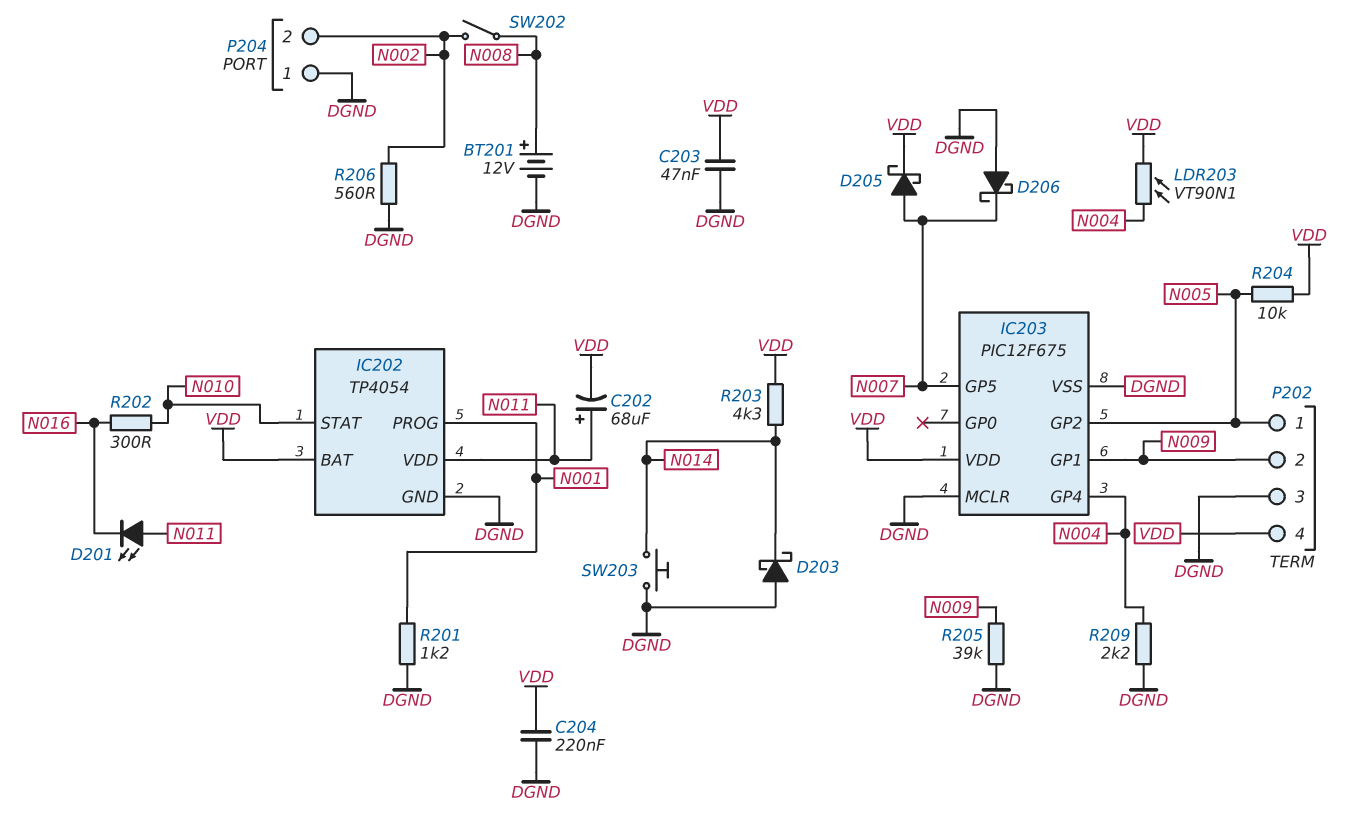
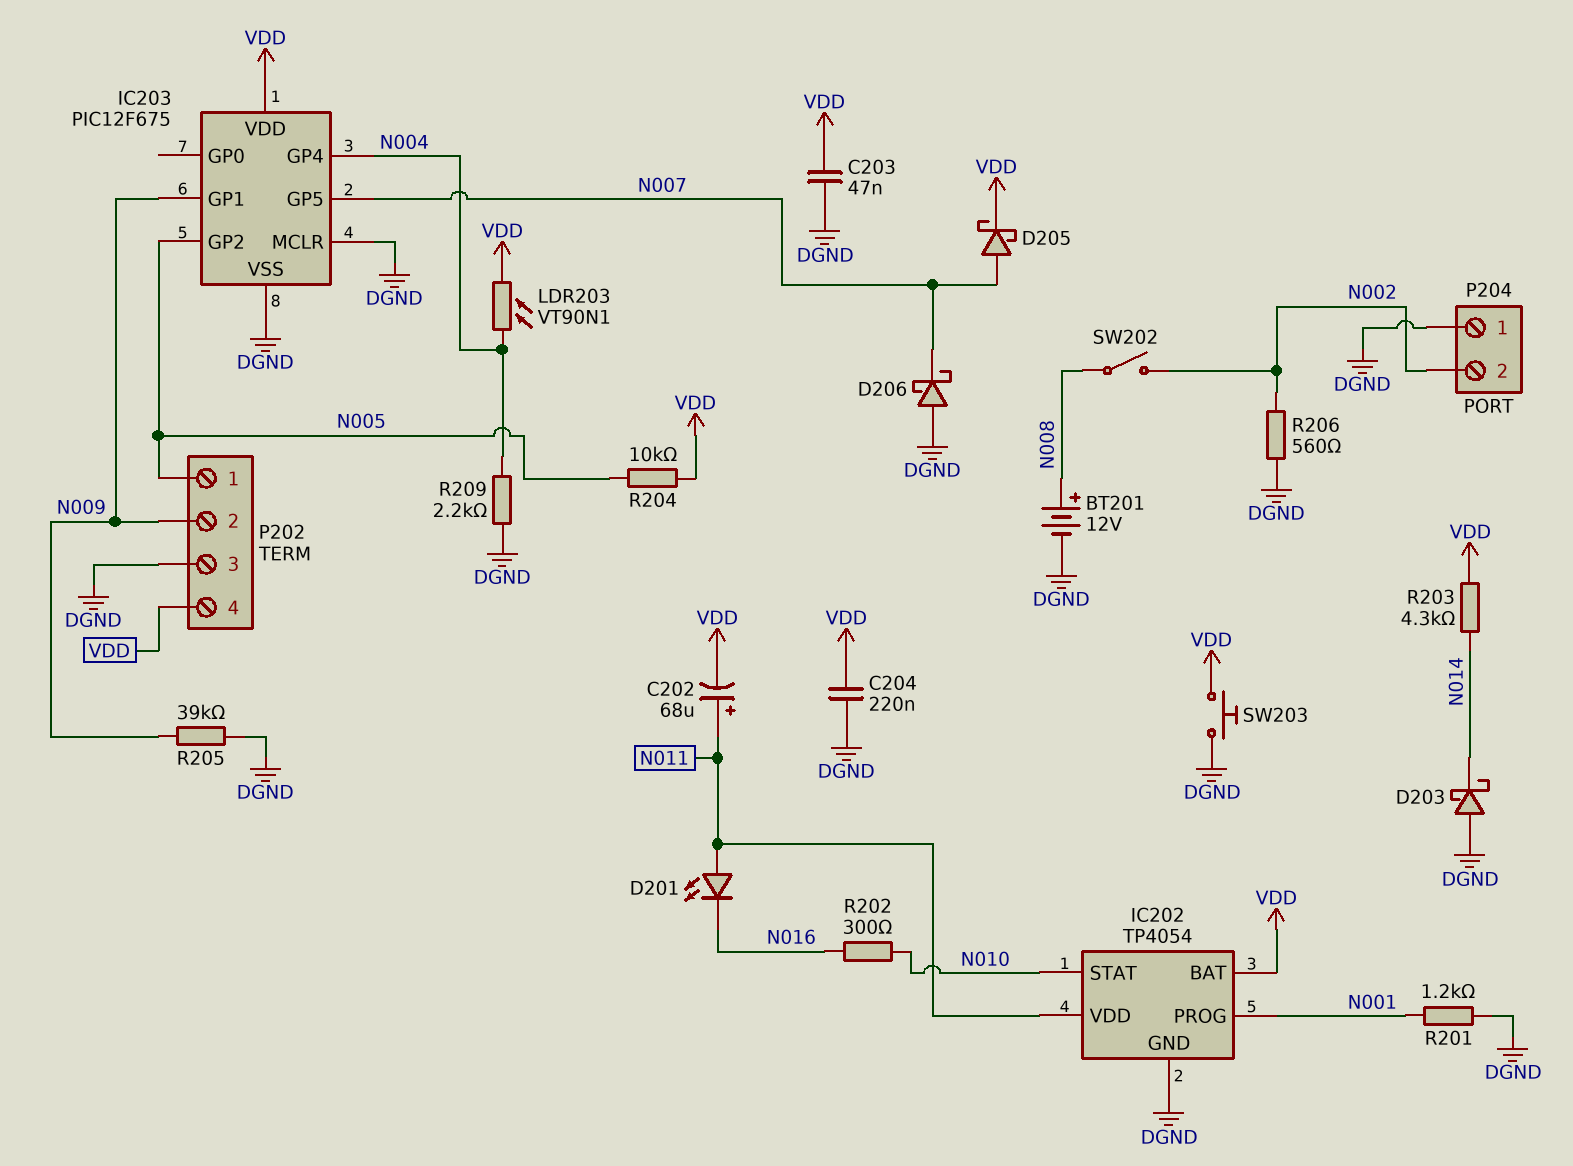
SW203: button (DGND, N014) -> button (DGND, VDD)

